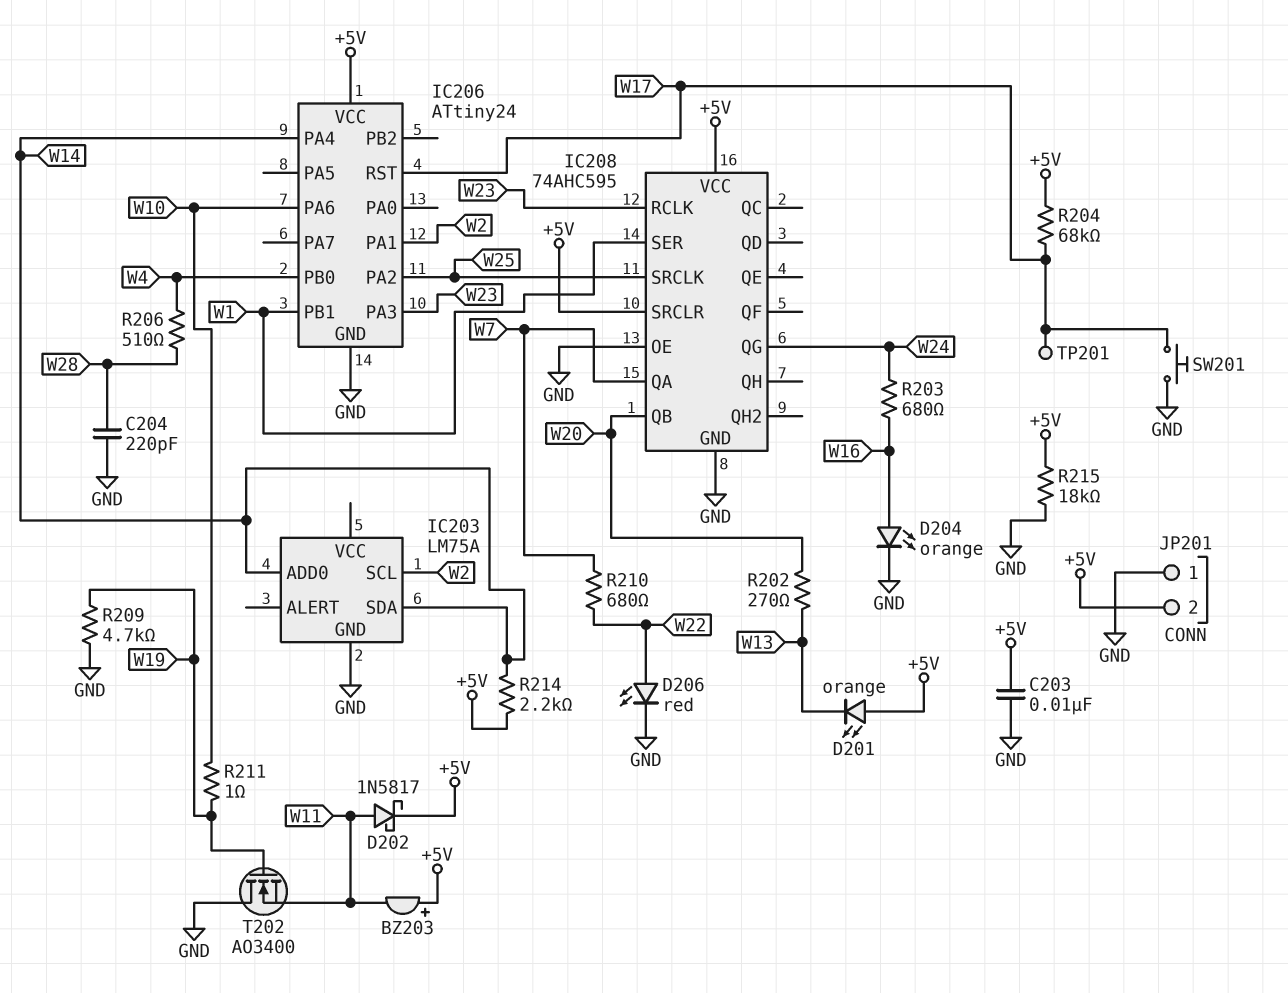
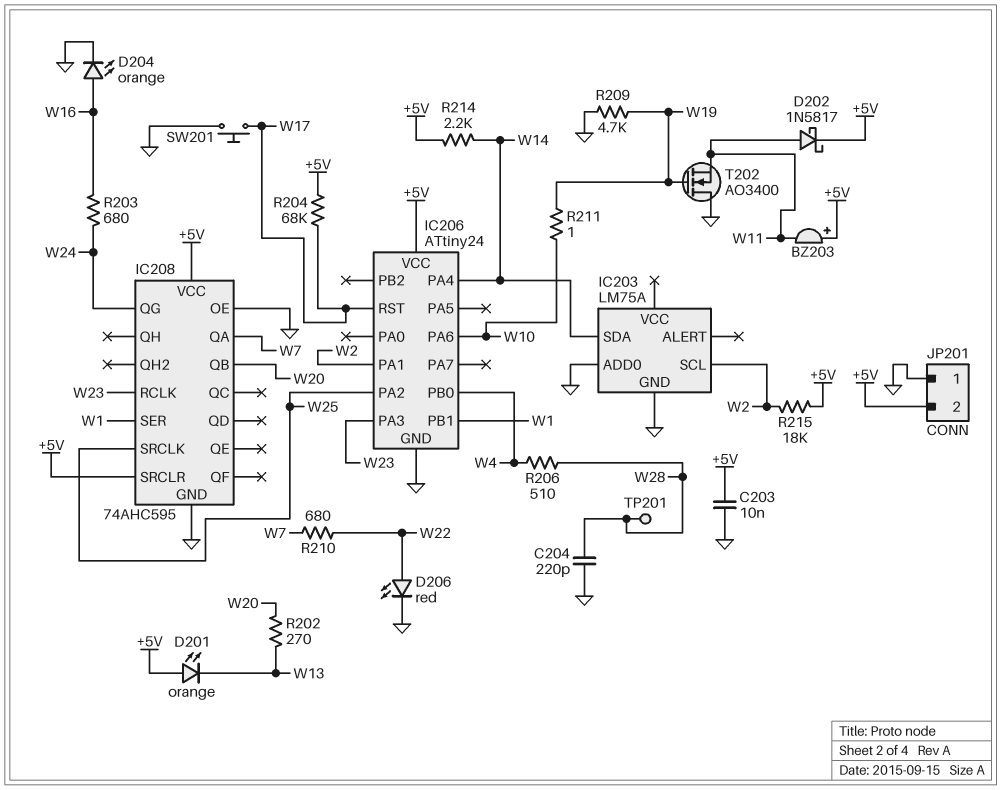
IC203 pin ADD0: W14 -> GND
R215: 18k (+5V, GND) -> 18k (+5V, W2)
TP201: test point (W17) -> test point (W28)

